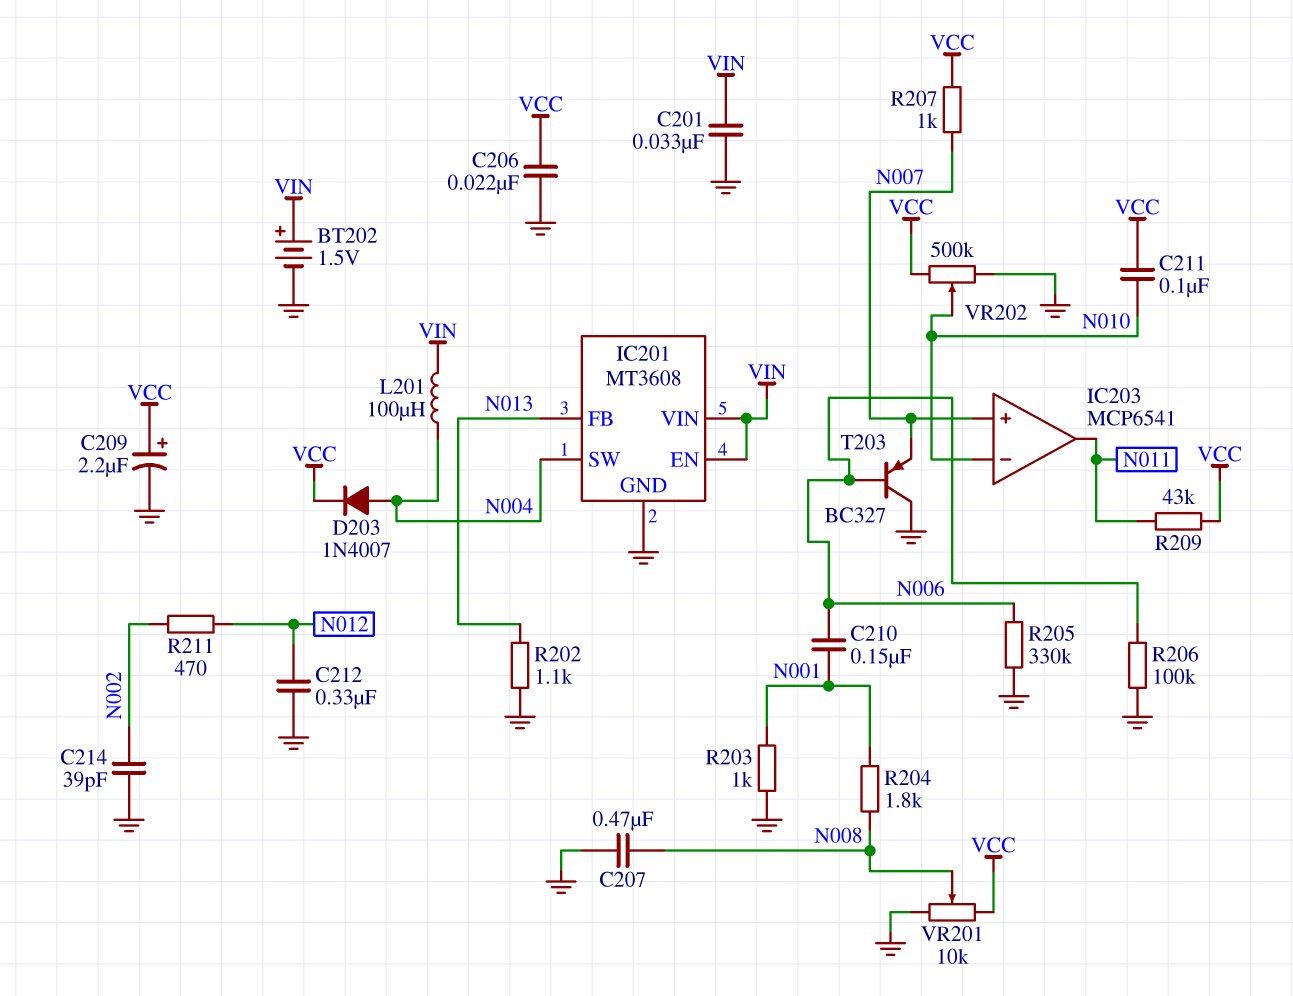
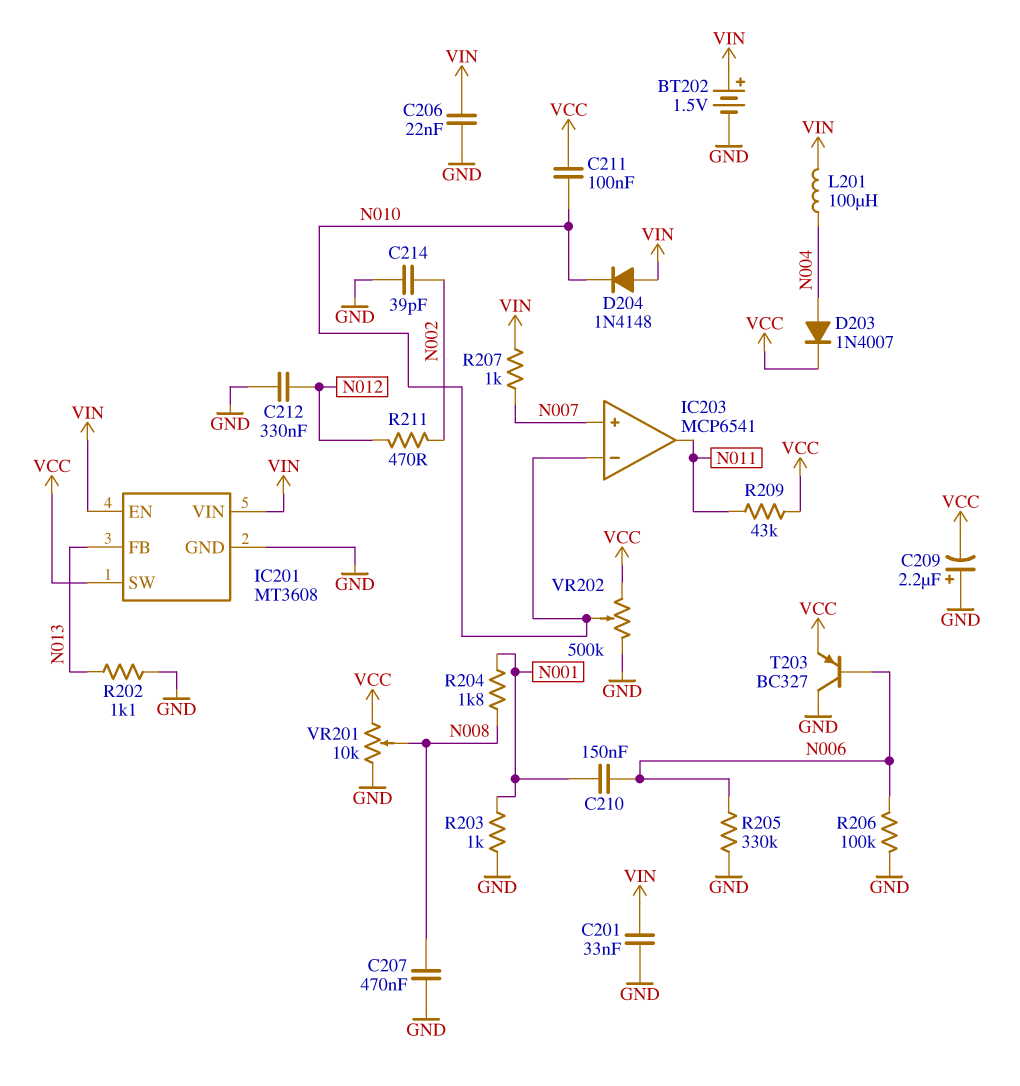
C206: 22nF (GND, VCC) -> 22nF (GND, VIN)
C209: 2.2uF (plus VCC, minus GND) -> 2.2uF (plus GND, minus VCC)
D204: none -> diode 1N4148 (A VIN, K N010)
IC201 pin SW: N004 -> VCC
R207: 1k (N007, VCC) -> 1k (N007, VIN)
T203: PNP BC327 (B N006, C GND, E N007) -> PNP BC327 (B N006, C GND, E VCC)

